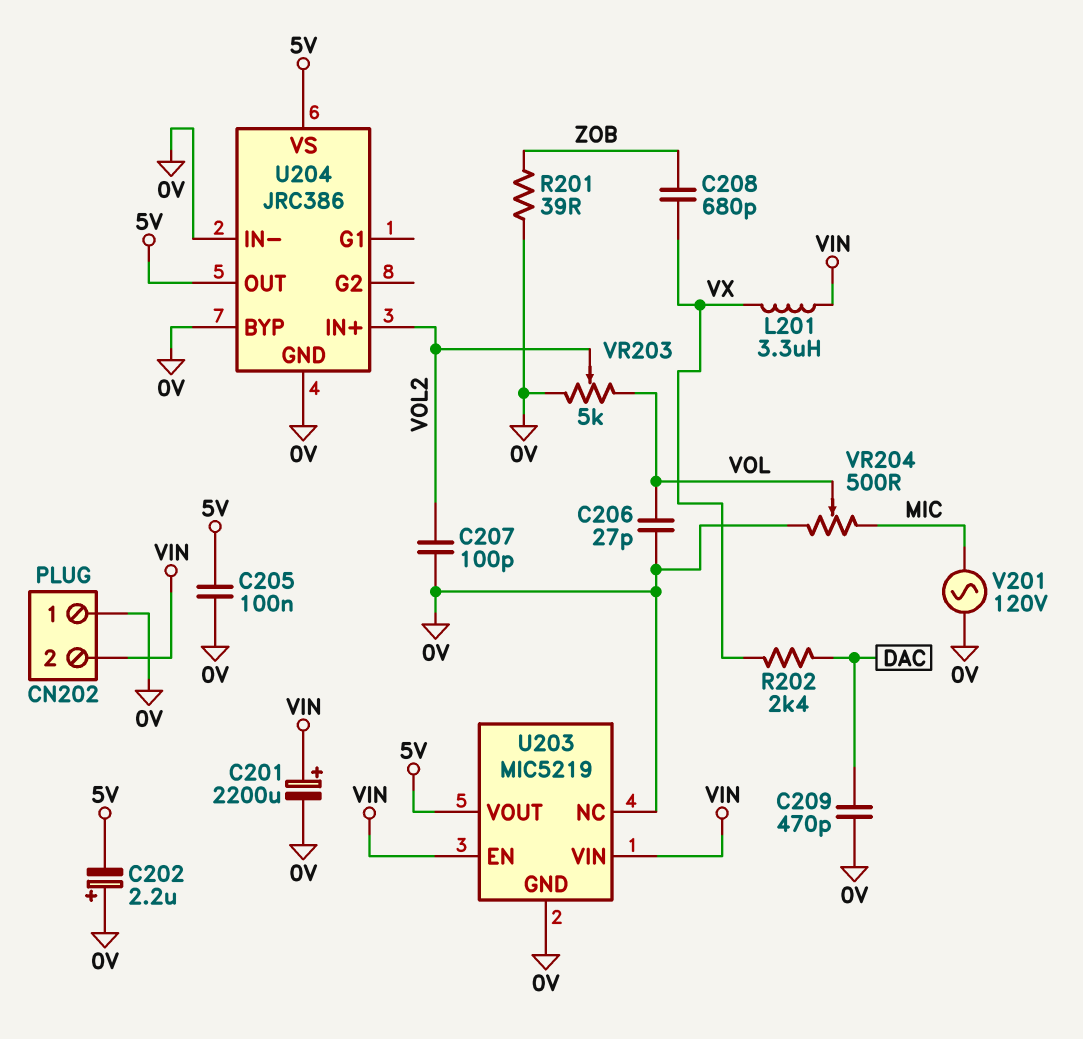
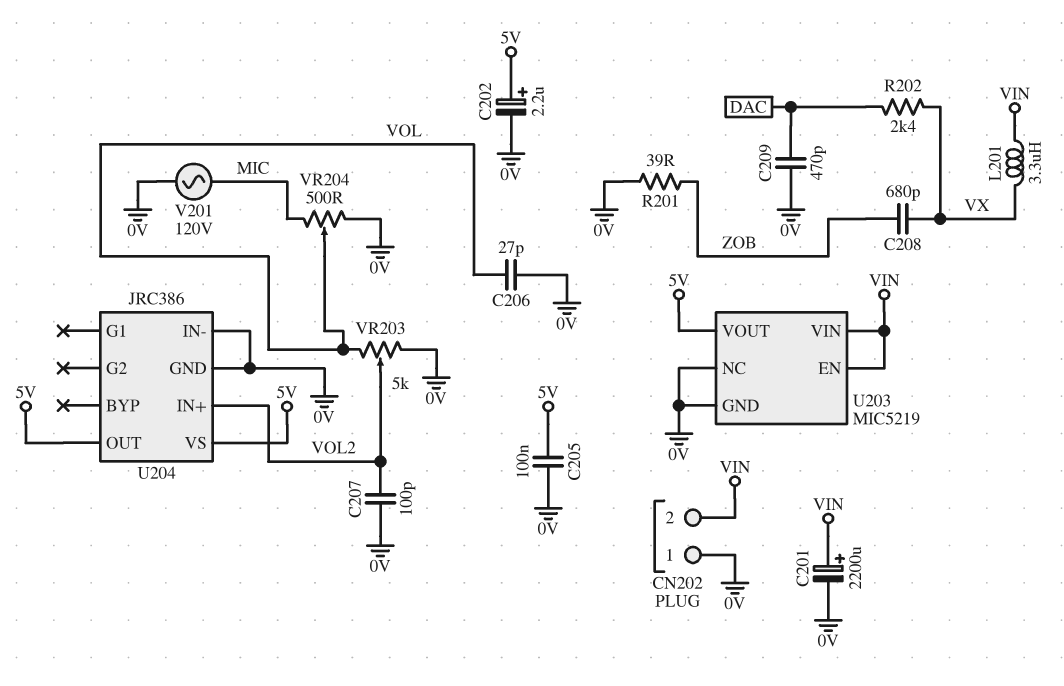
C202: 2.2uF (plus 0V, minus 5V) -> 2.2uF (plus 5V, minus 0V)
U204 pin BYP: 0V -> none

